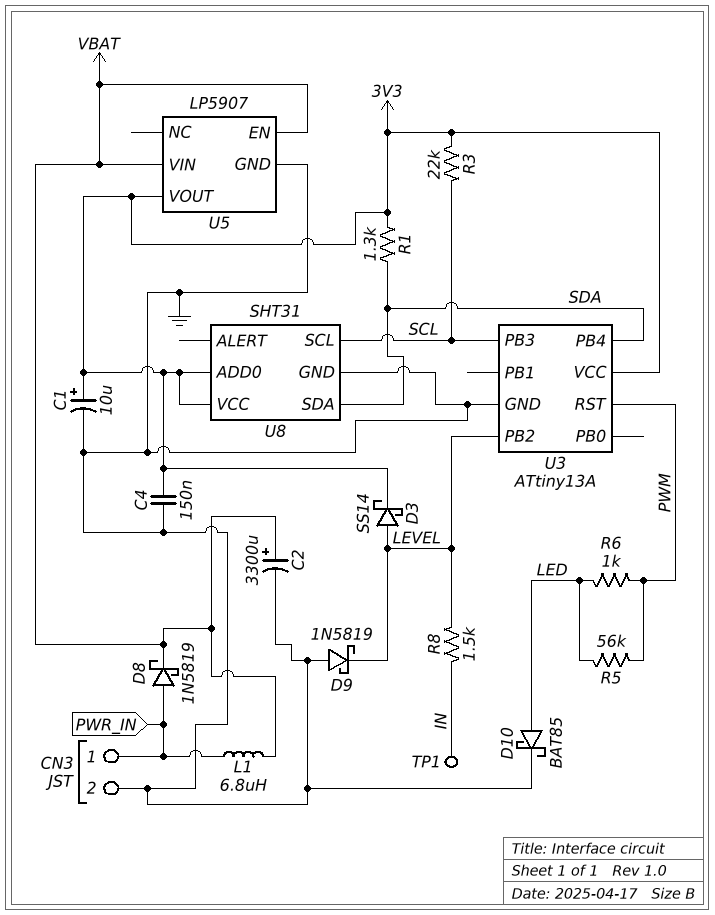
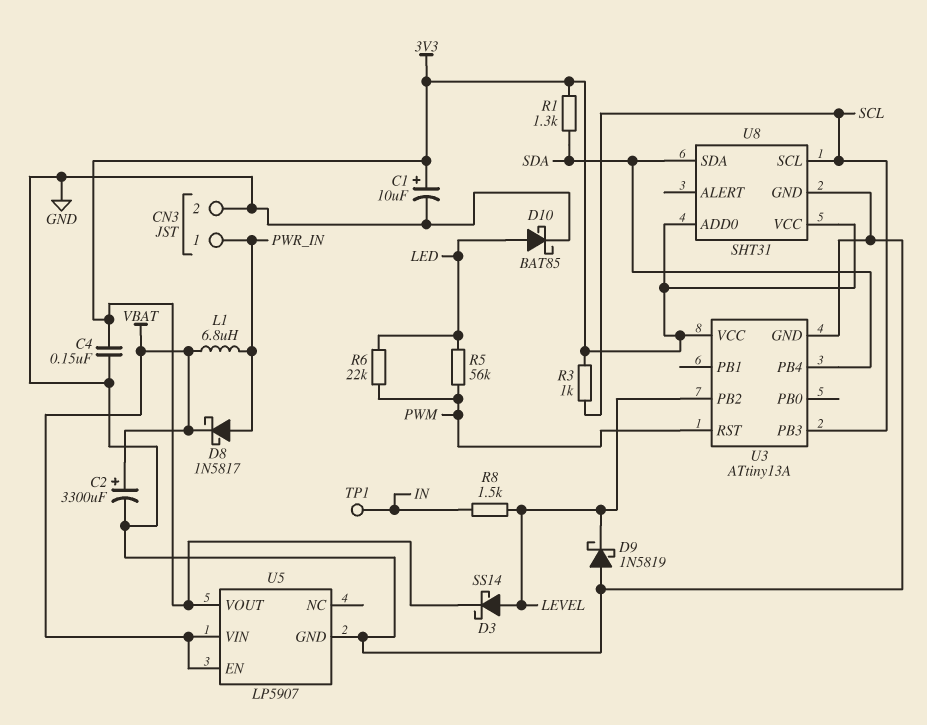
D8: schottky 1N5819 (A PWR_IN, K VBAT) -> schottky 1N5817 (A PWR_IN, K VBAT)
R3: 22k (3V3, SCL) -> 1k (3V3, SCL)
R6: 1k (LED, PWM) -> 22k (LED, PWM)

